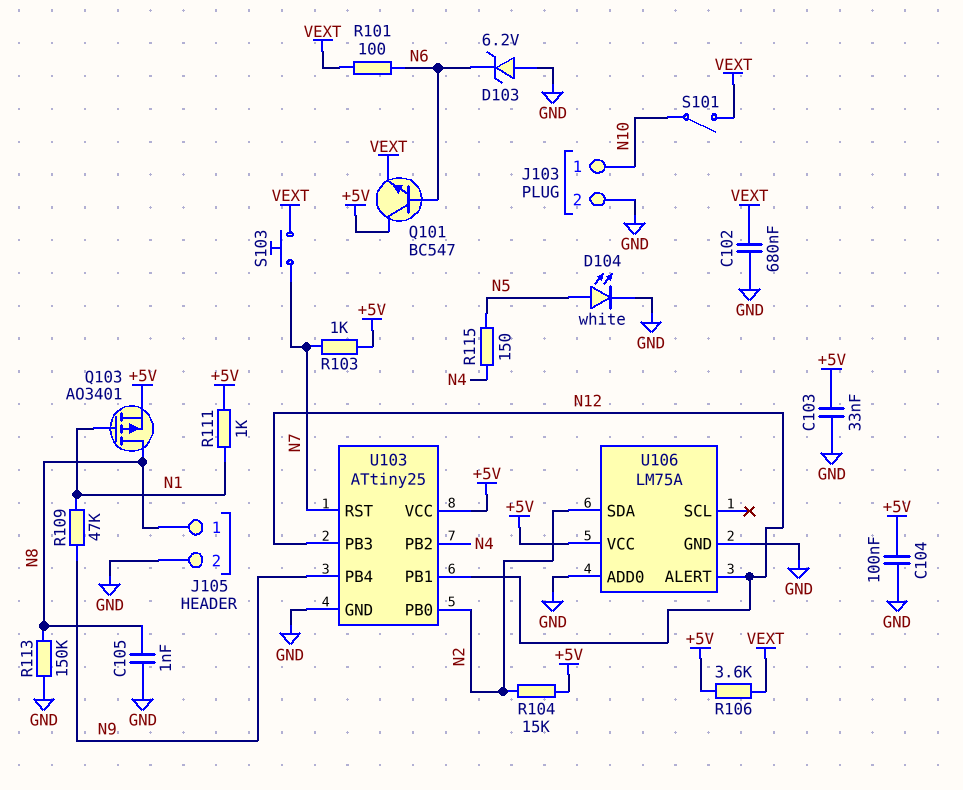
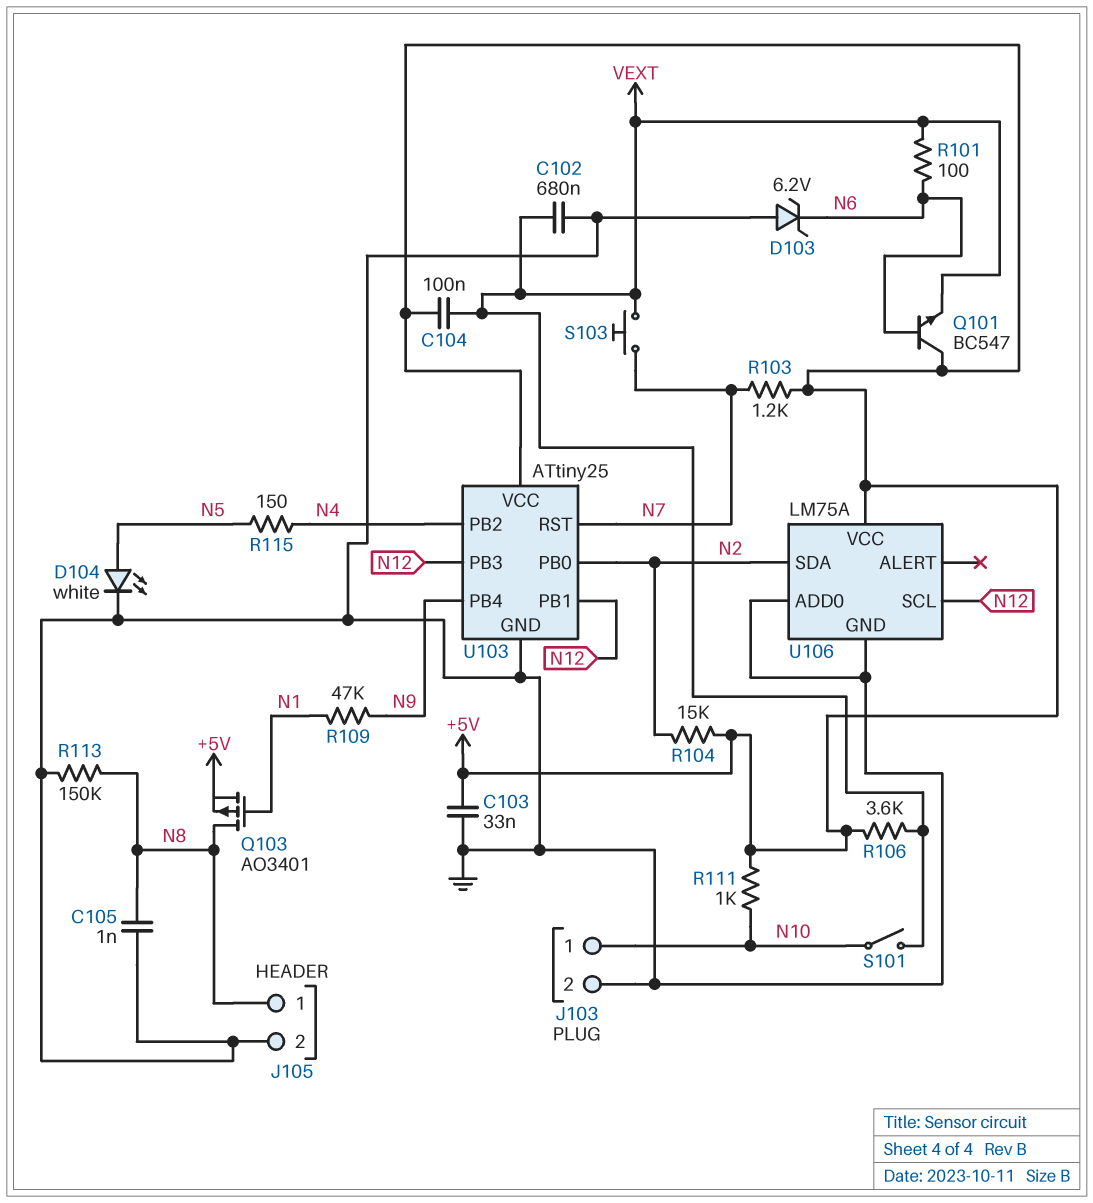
C104: 100nF (+5V, GND) -> 100nF (+5V, VEXT)
R103: 1k (+5V, N7) -> 1.2k (+5V, N7)
R111: 1k (+5V, N1) -> 1k (+5V, N10)
U106 pin ALERT: N12 -> none
U106 pin SCL: none -> N12

